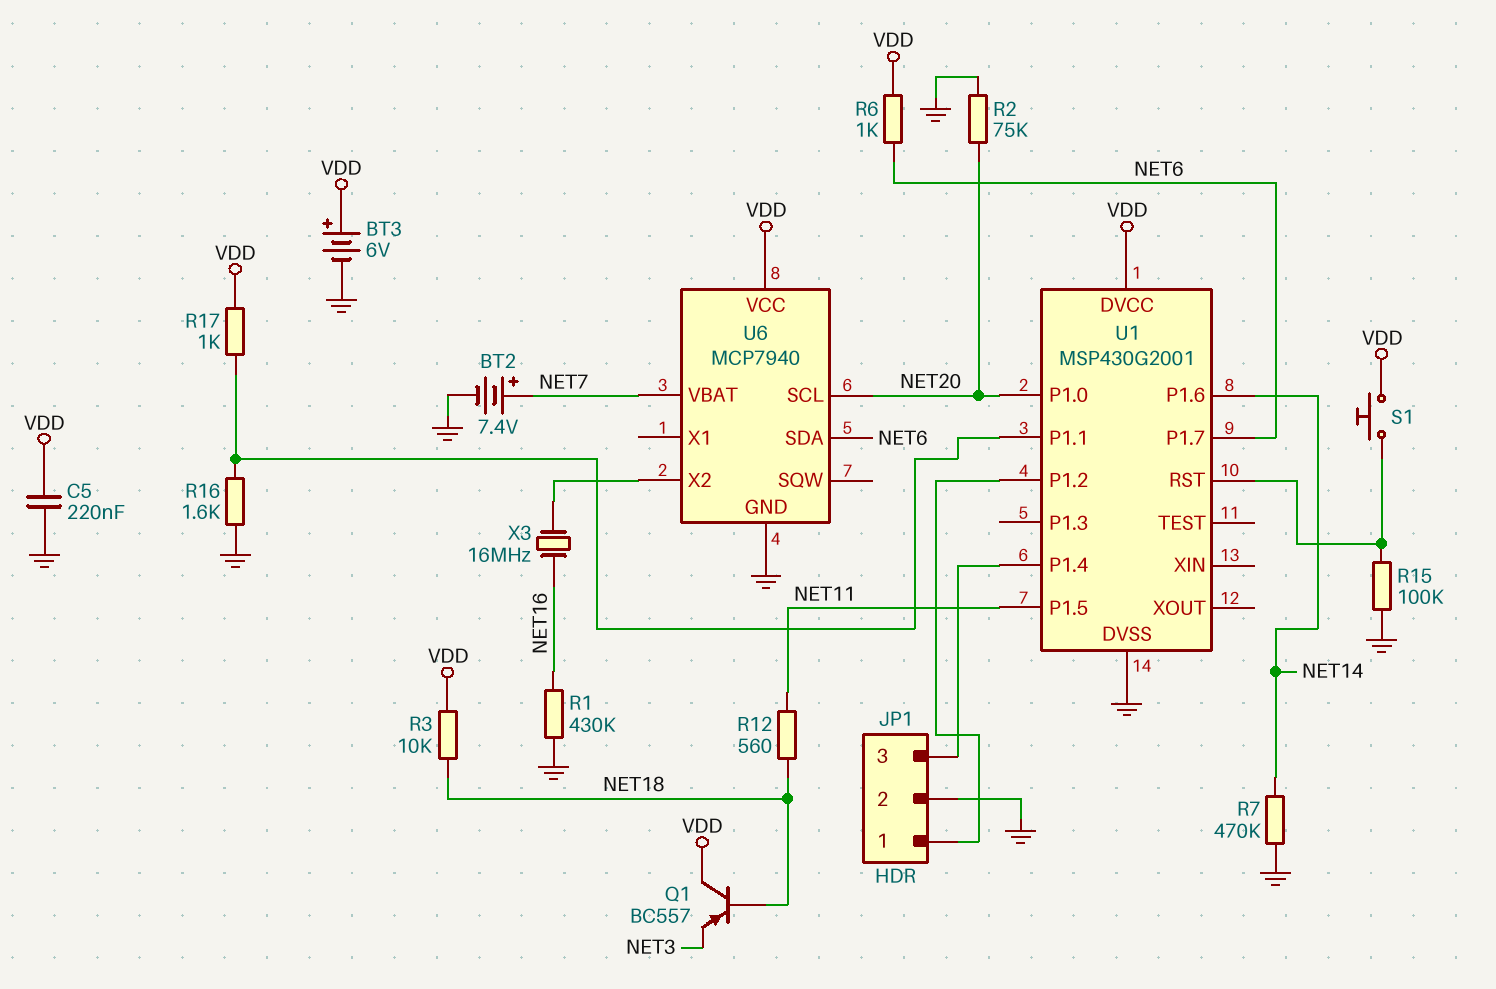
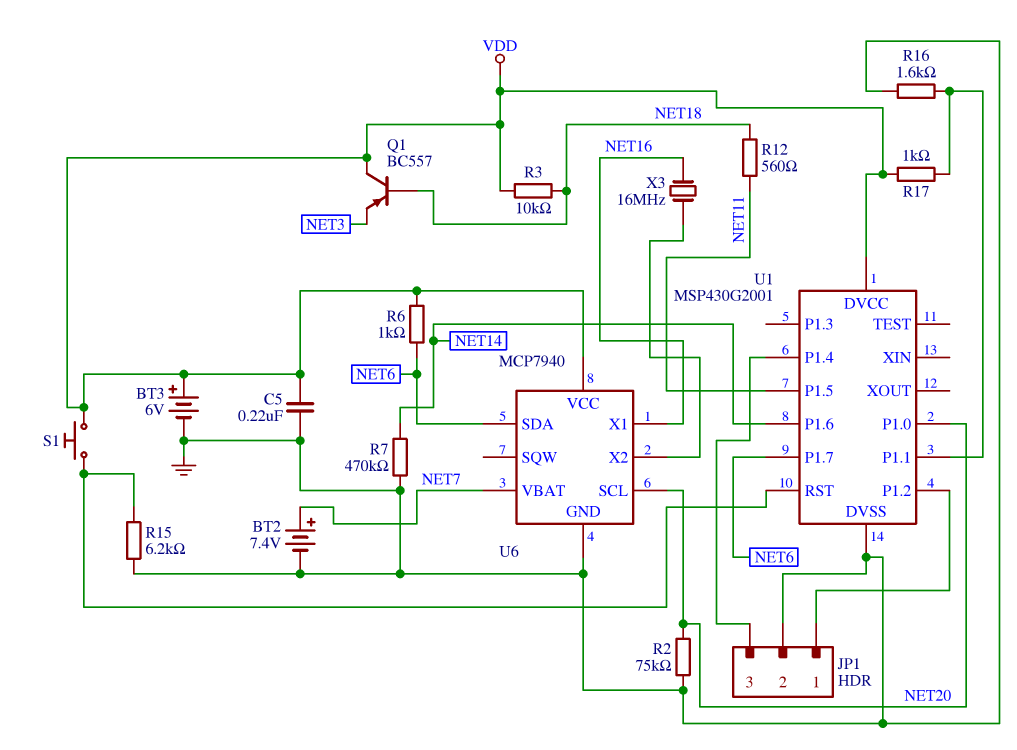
R1: 430k (GND, NET16) -> none
R15: 100k (GND, U1/RST) -> 6.2k (GND, U1/RST)
U6 pin X1: none -> NET16

